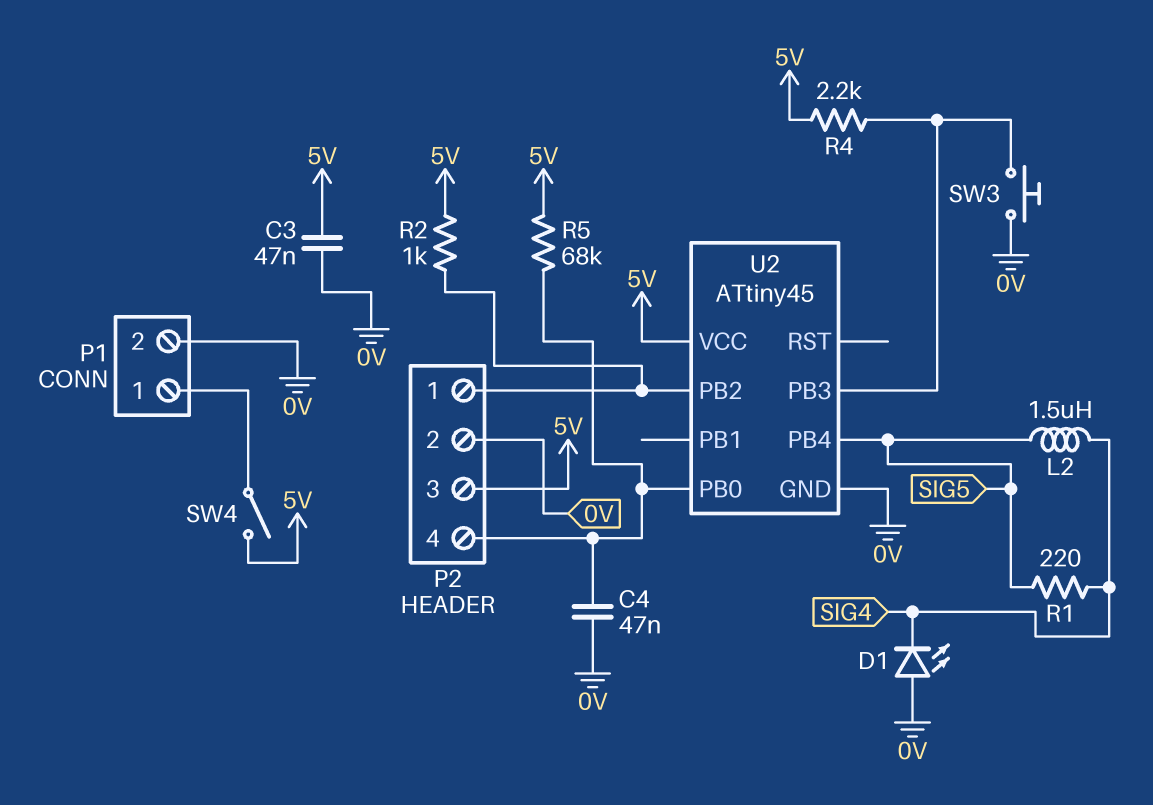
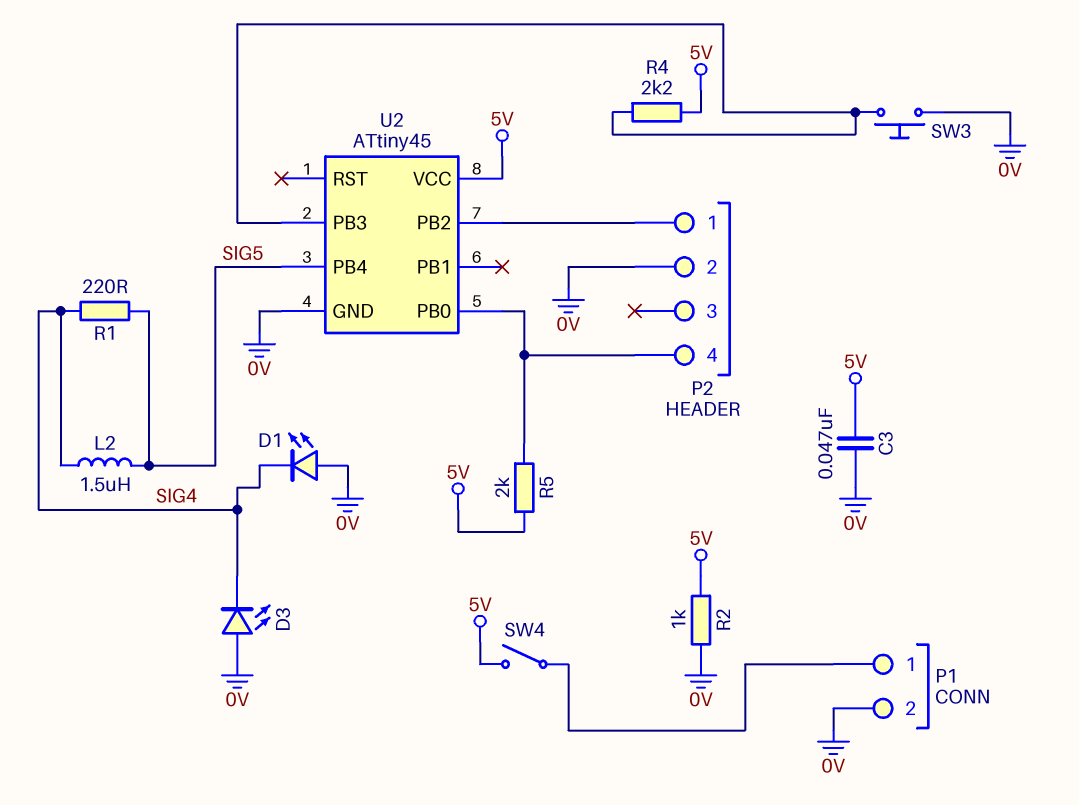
C4: 47nF (0V, P2/4) -> none
D3: none -> LED (A 0V, K SIG4)
P2 pin 3: 5V -> none
R2: 1k (5V, P2/1) -> 1k (0V, 5V)
R5: 68k (5V, P2/4) -> 2k (5V, P2/4)

